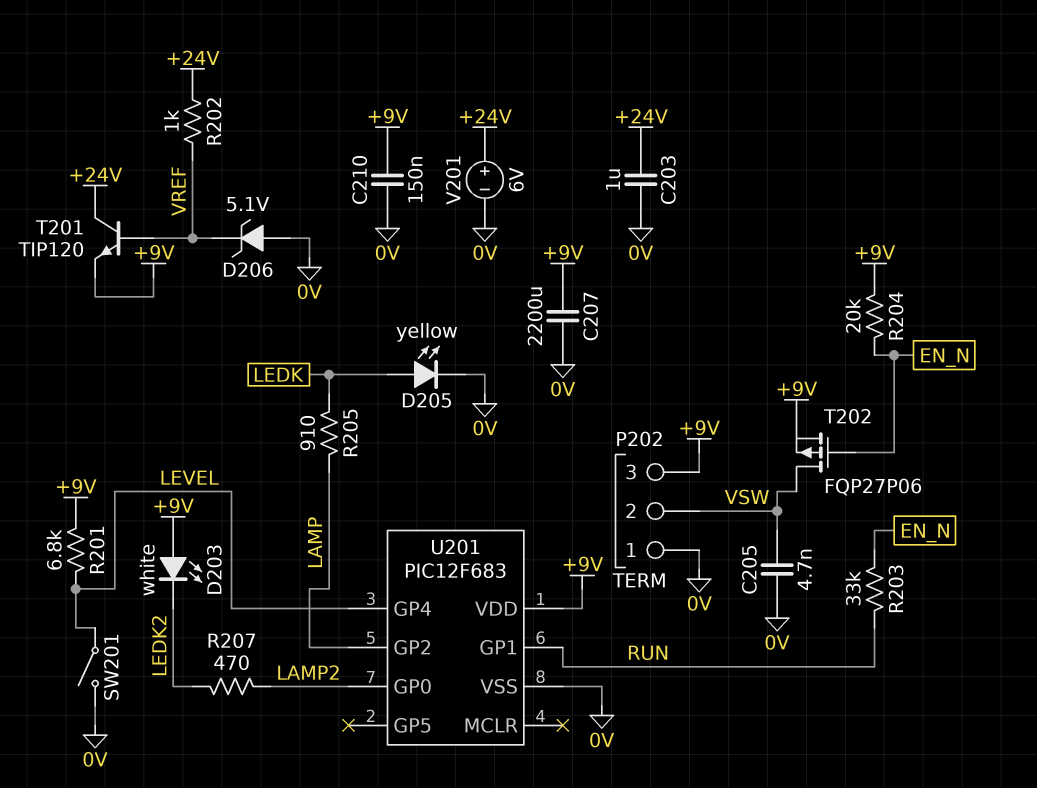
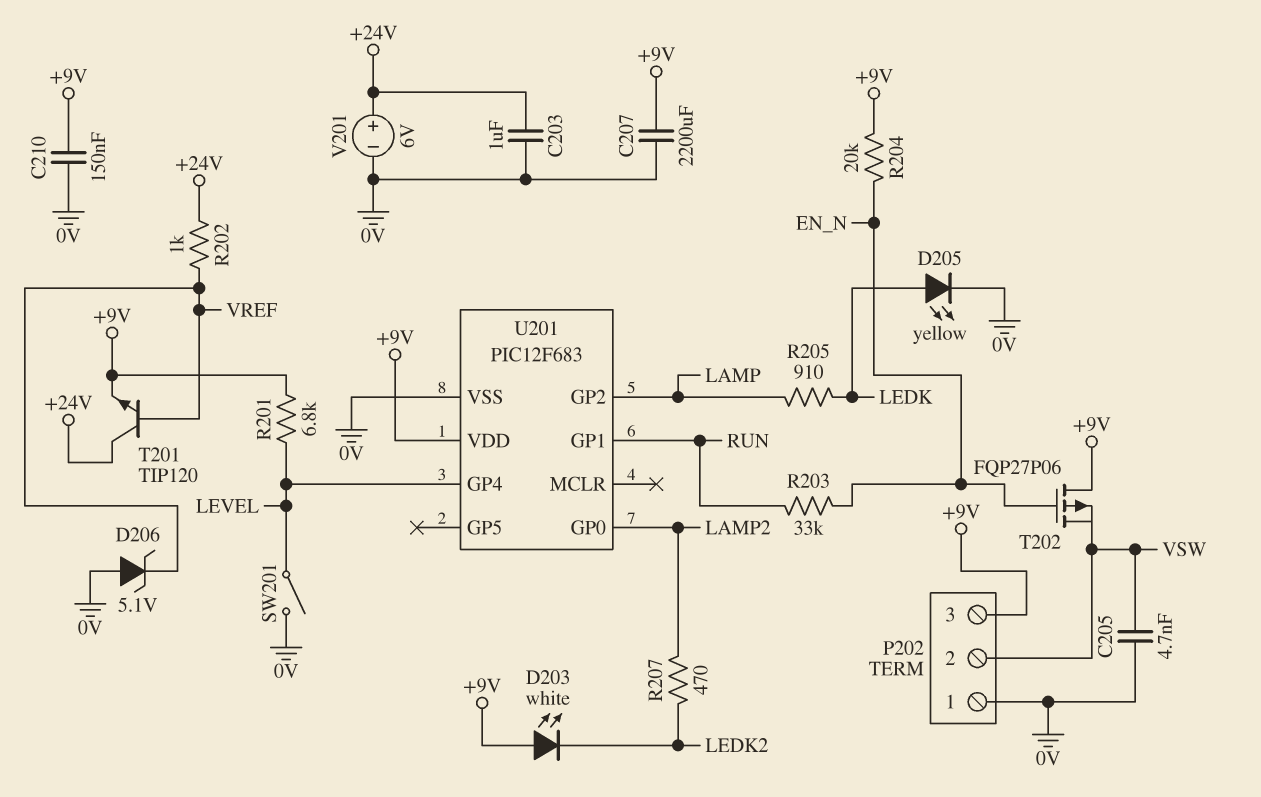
T202: PMOS FQP27P06 (G EN_N, D VSW, S +9V) -> PMOS FQP27P06 (G EN_N, D +9V, S VSW)

